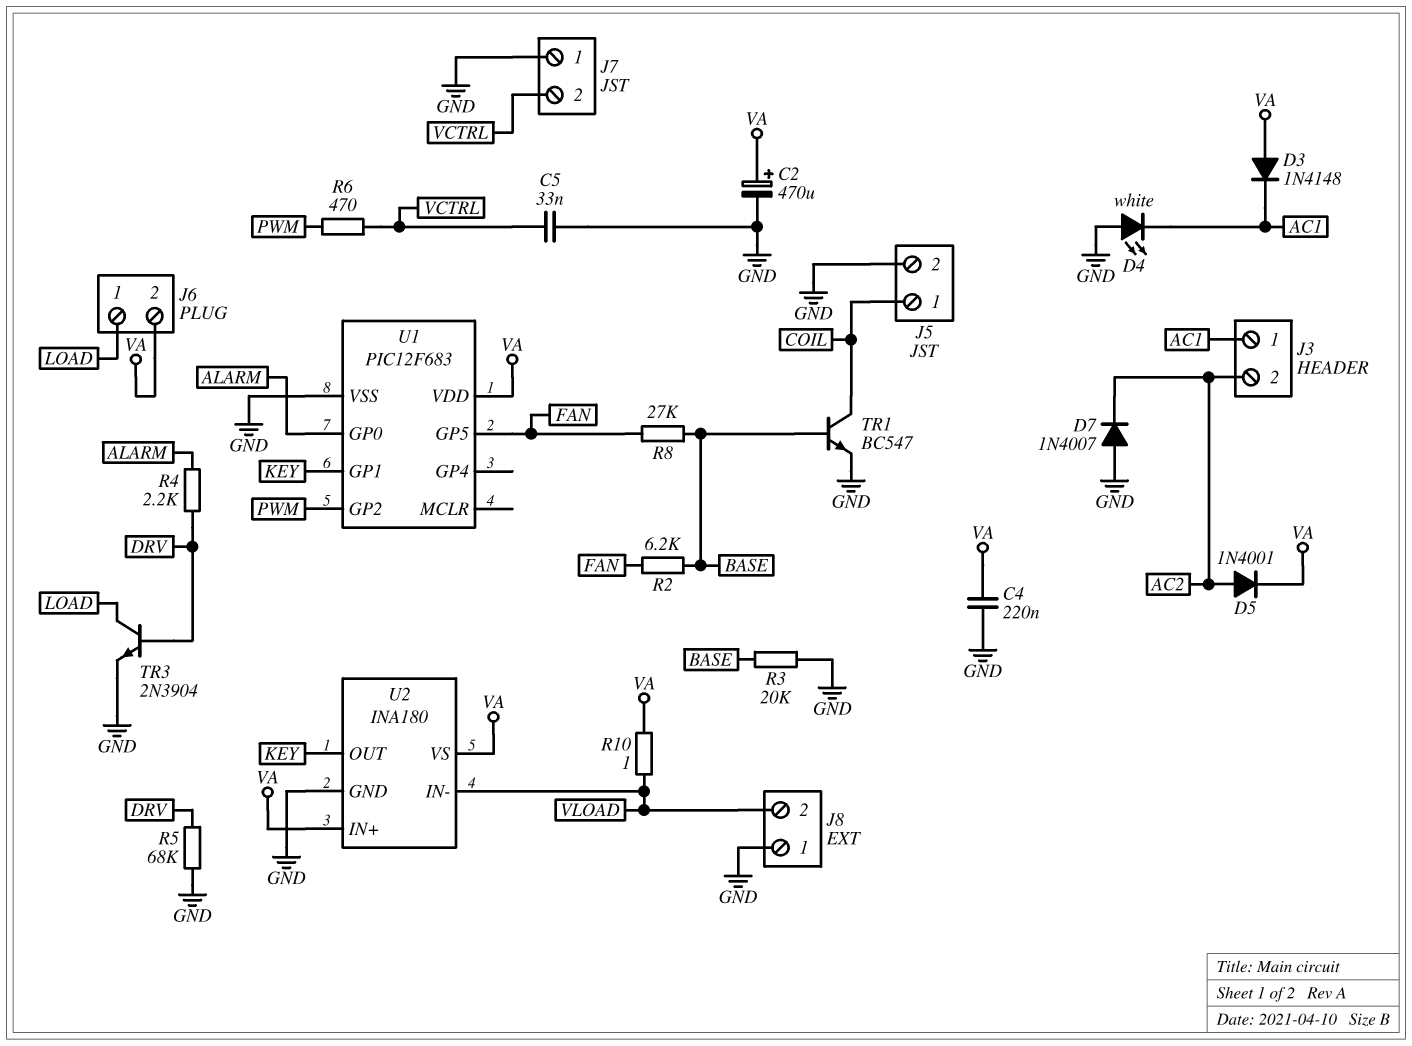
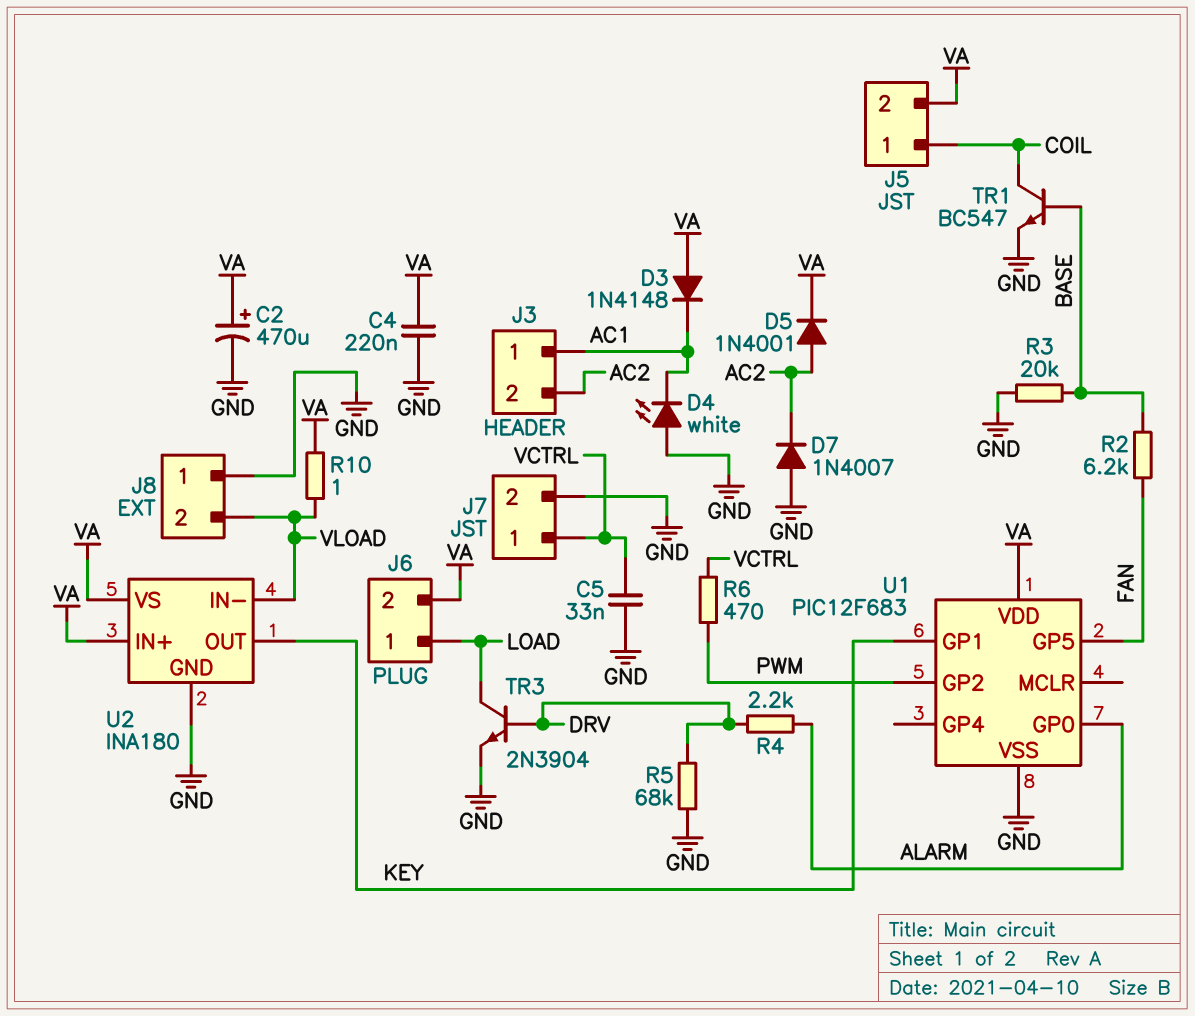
J5 pin 2: GND -> VA
J7 pin 1: GND -> VCTRL
J7 pin 2: VCTRL -> GND
R8: 27k (BASE, FAN) -> none

